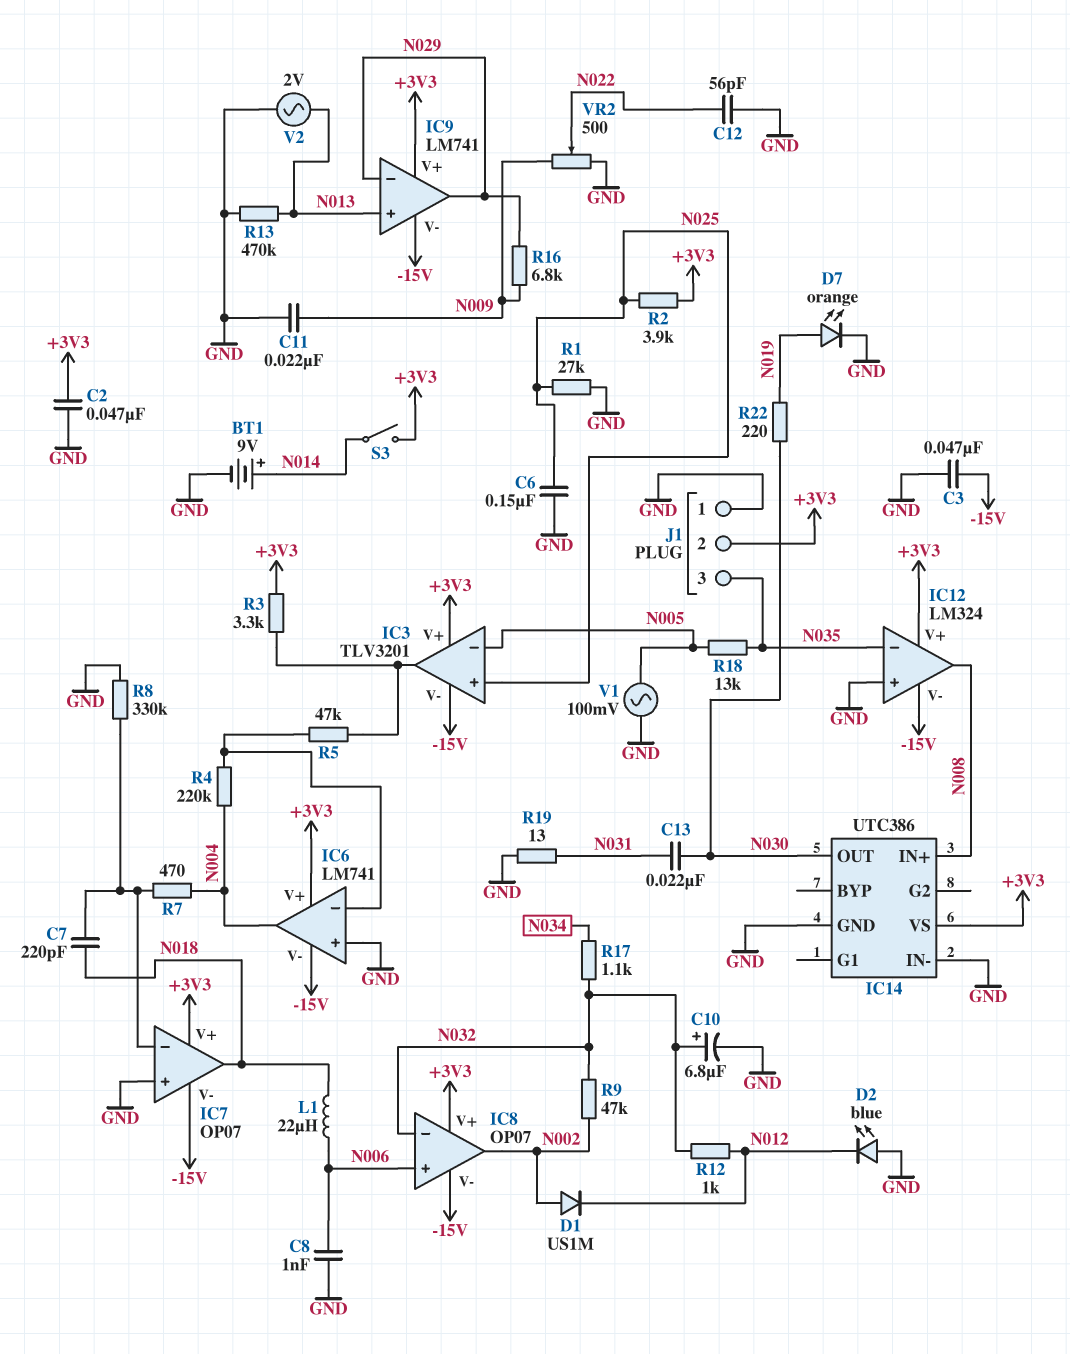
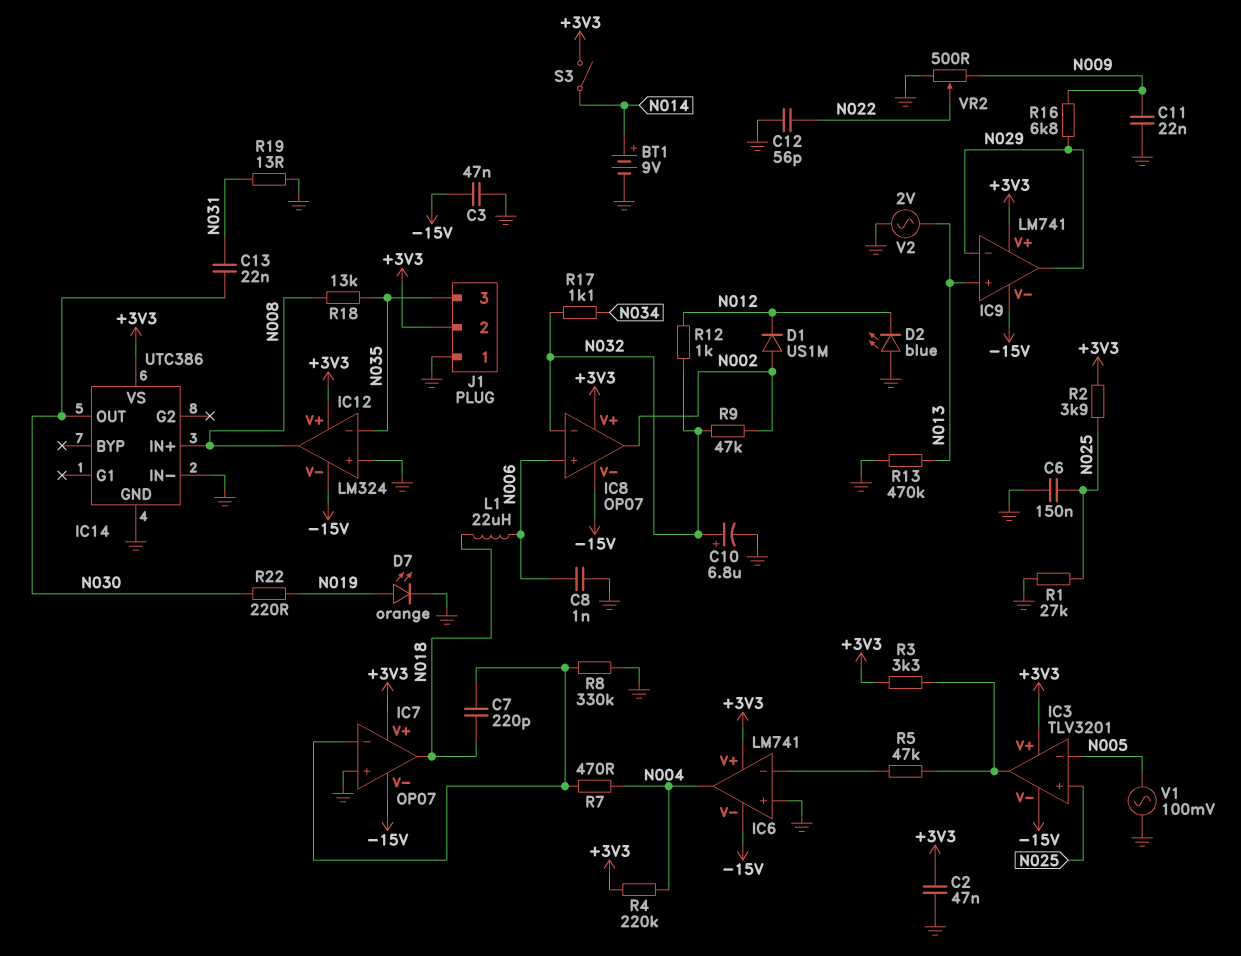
R4: 220k (IC6/in-, N004) -> 220k (+3V3, N004)
R18: 13k (N005, N035) -> 13k (N008, N035)

